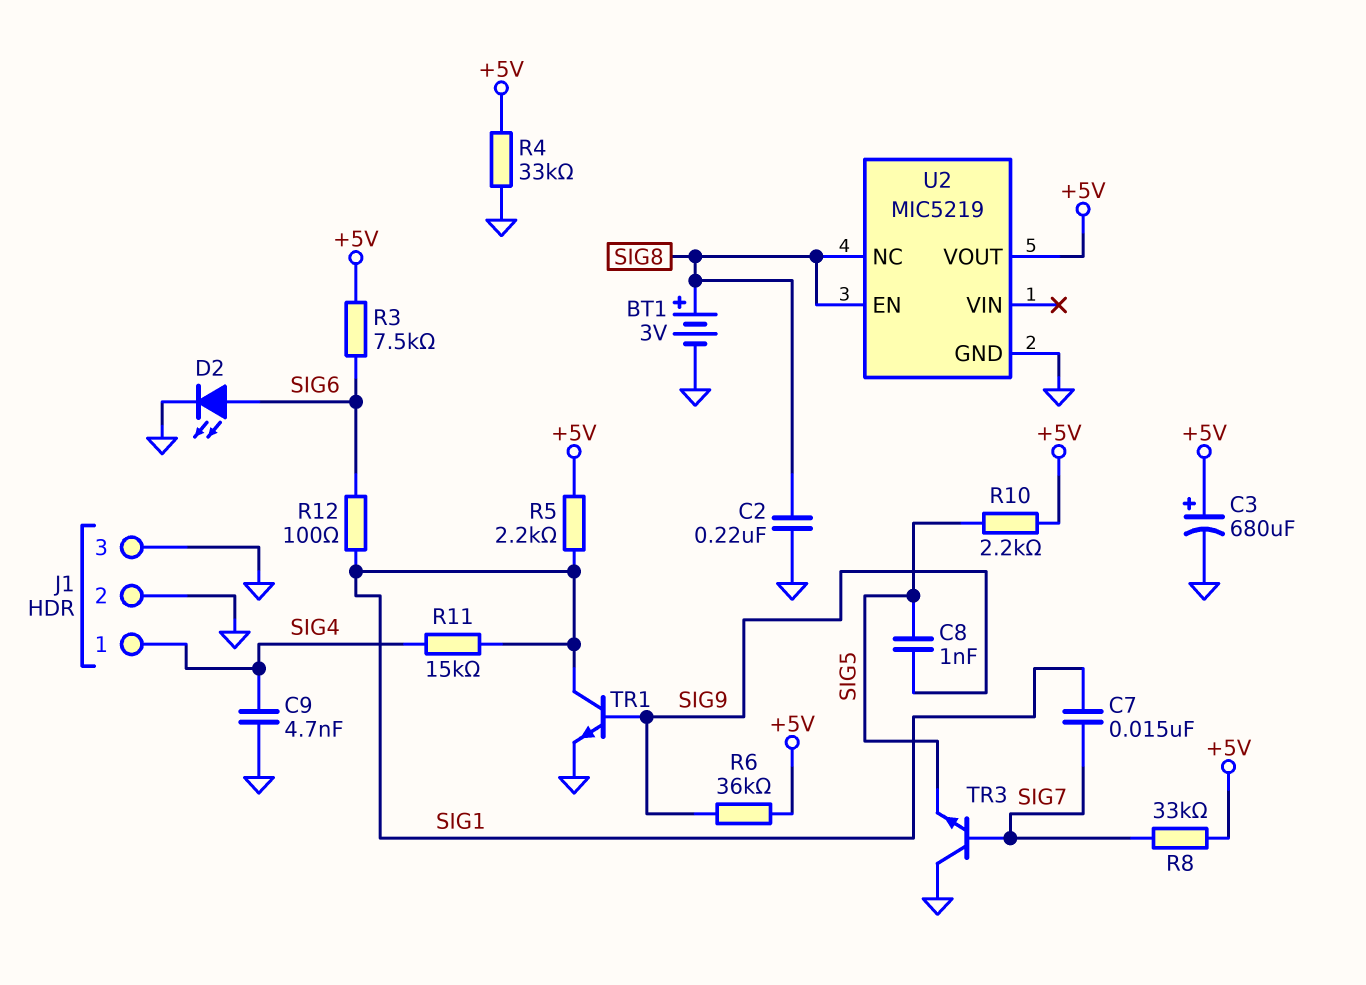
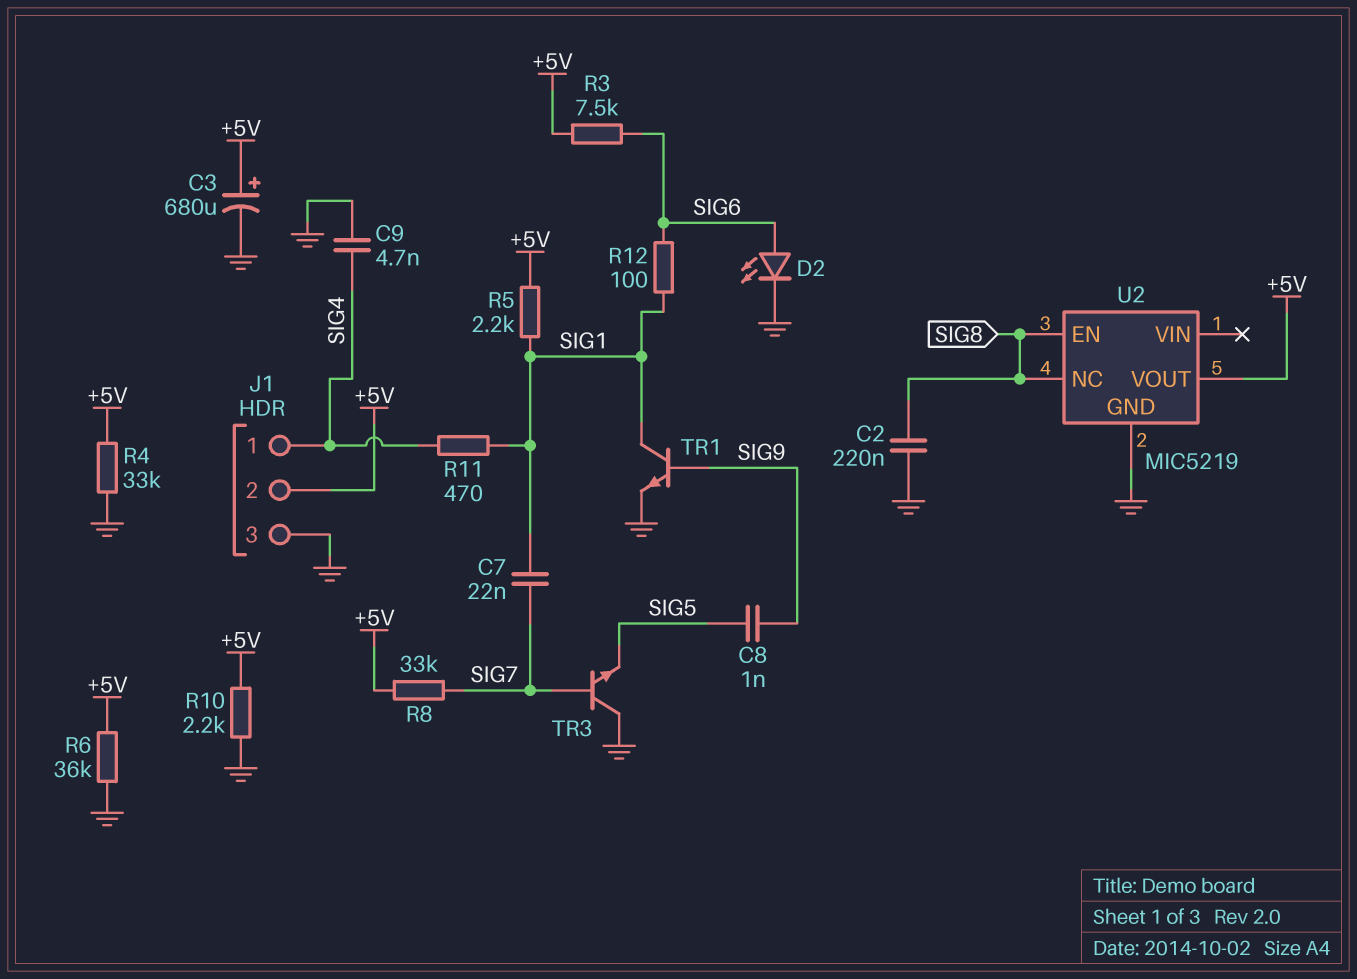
BT1: 3V (plus SIG8, minus GND) -> none
C7: 15nF (SIG1, SIG7) -> 22nF (SIG1, SIG7)
J1 pin 2: GND -> +5V
R6: 36k (+5V, SIG9) -> 36k (+5V, GND)
R10: 2.2k (+5V, SIG5) -> 2.2k (+5V, GND)
R11: 15k (SIG1, SIG4) -> 470 (SIG1, SIG4)

